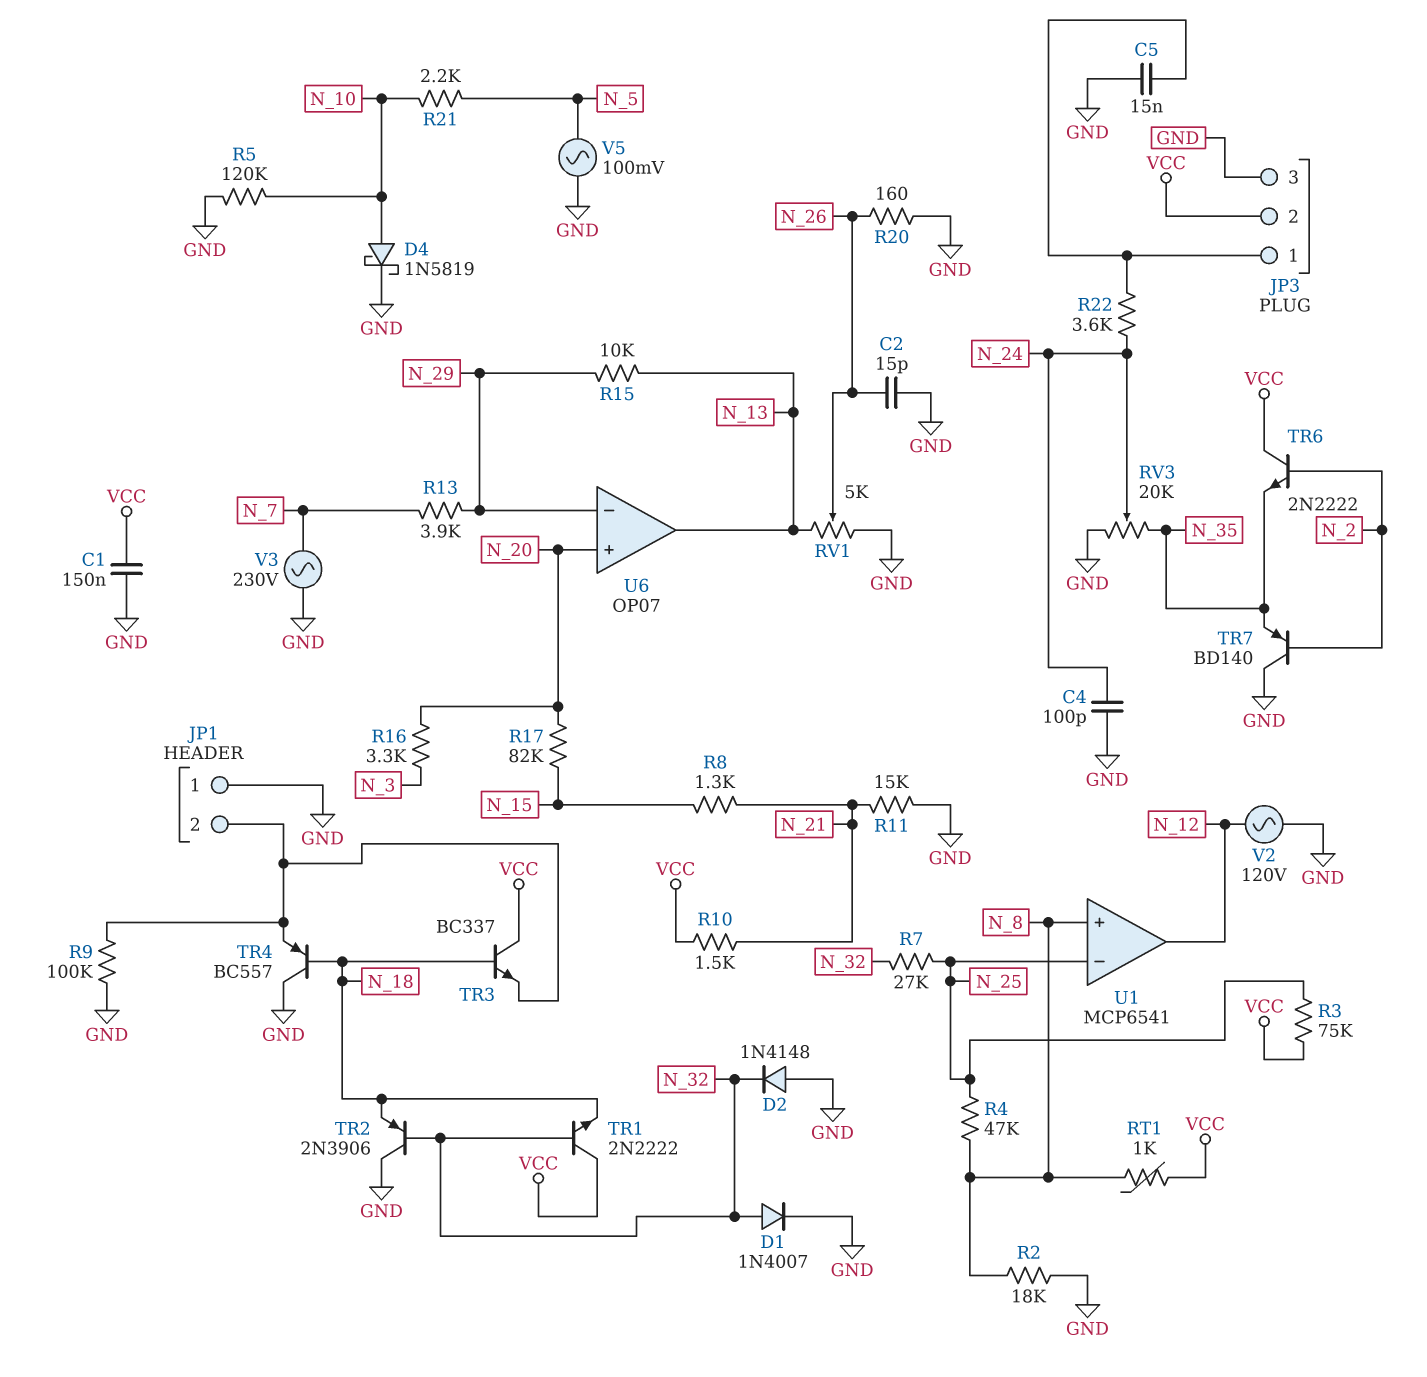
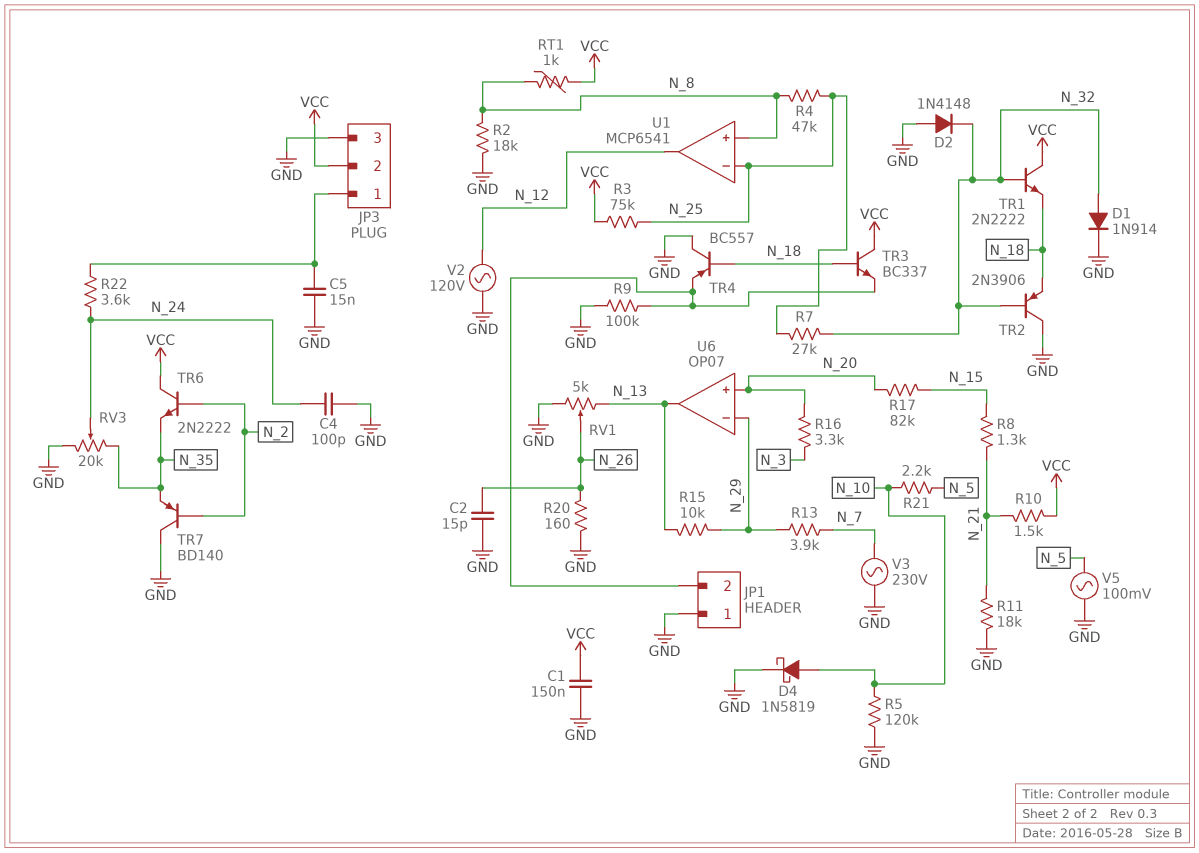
D1: diode 1N4007 (A N_32, K GND) -> diode 1N914 (A N_32, K GND)
R11: 15k (GND, N_21) -> 18k (GND, N_21)

